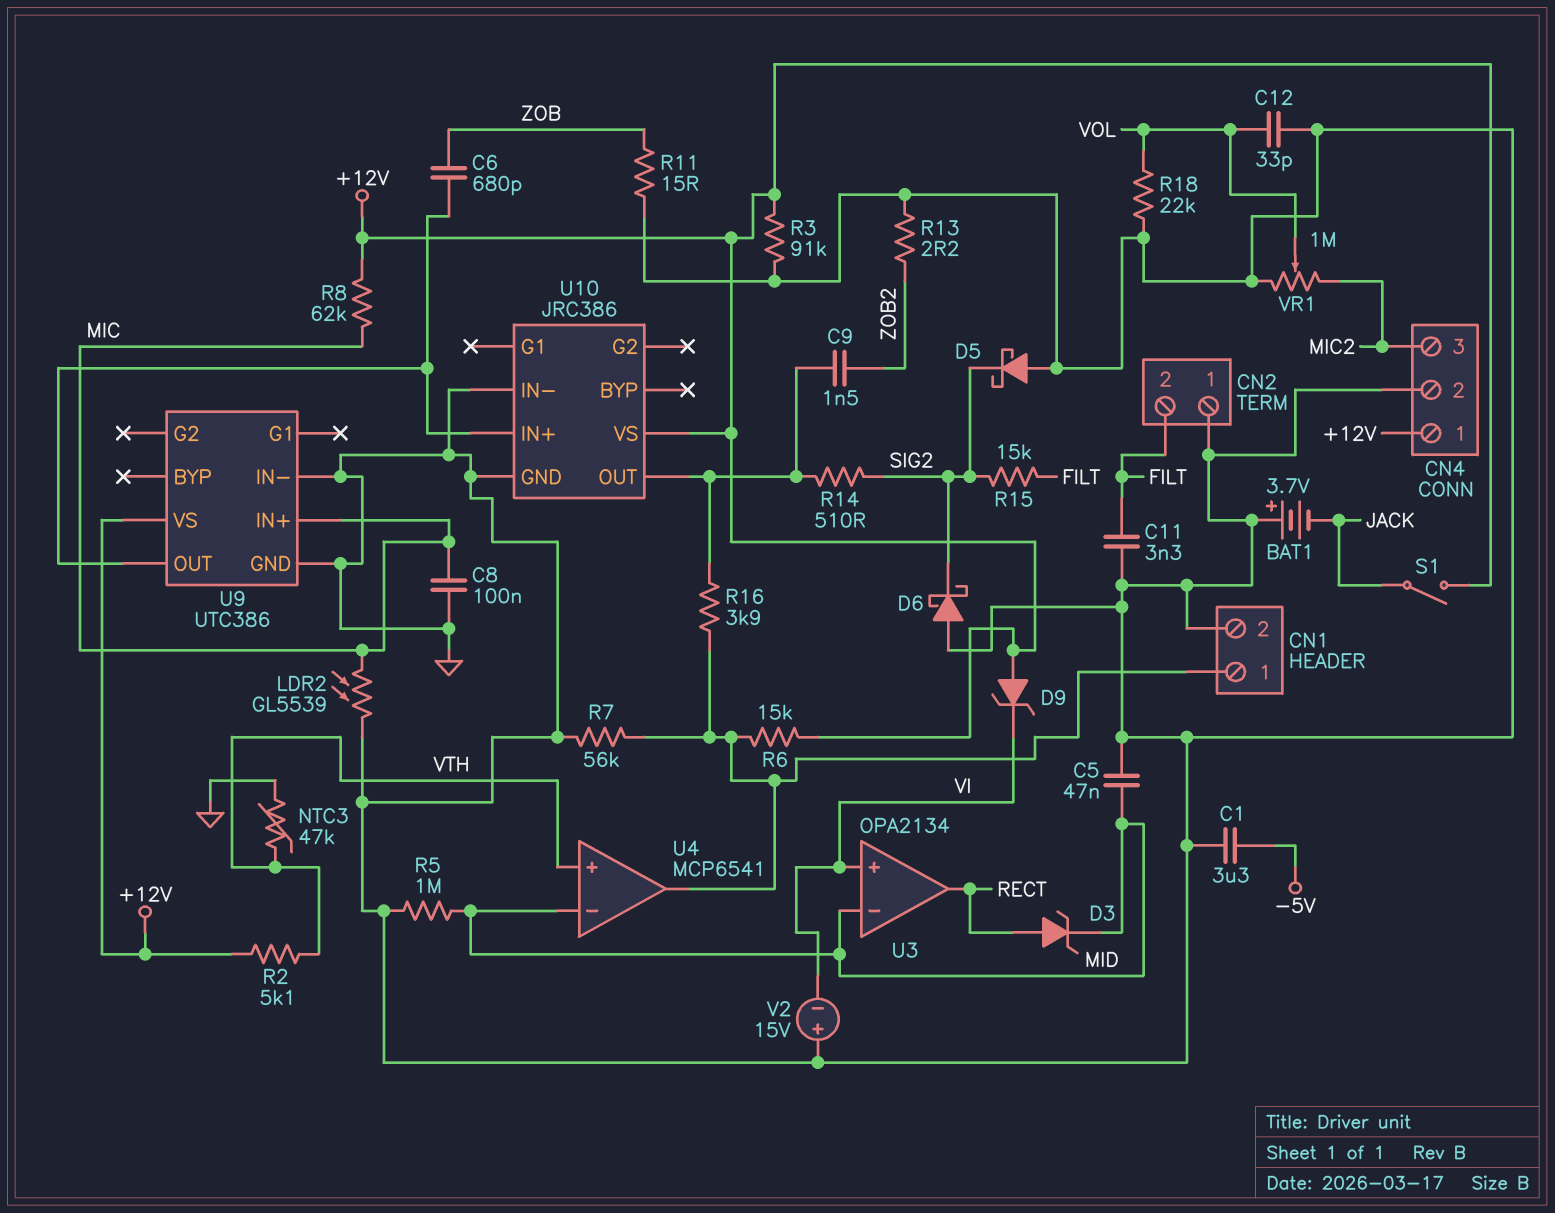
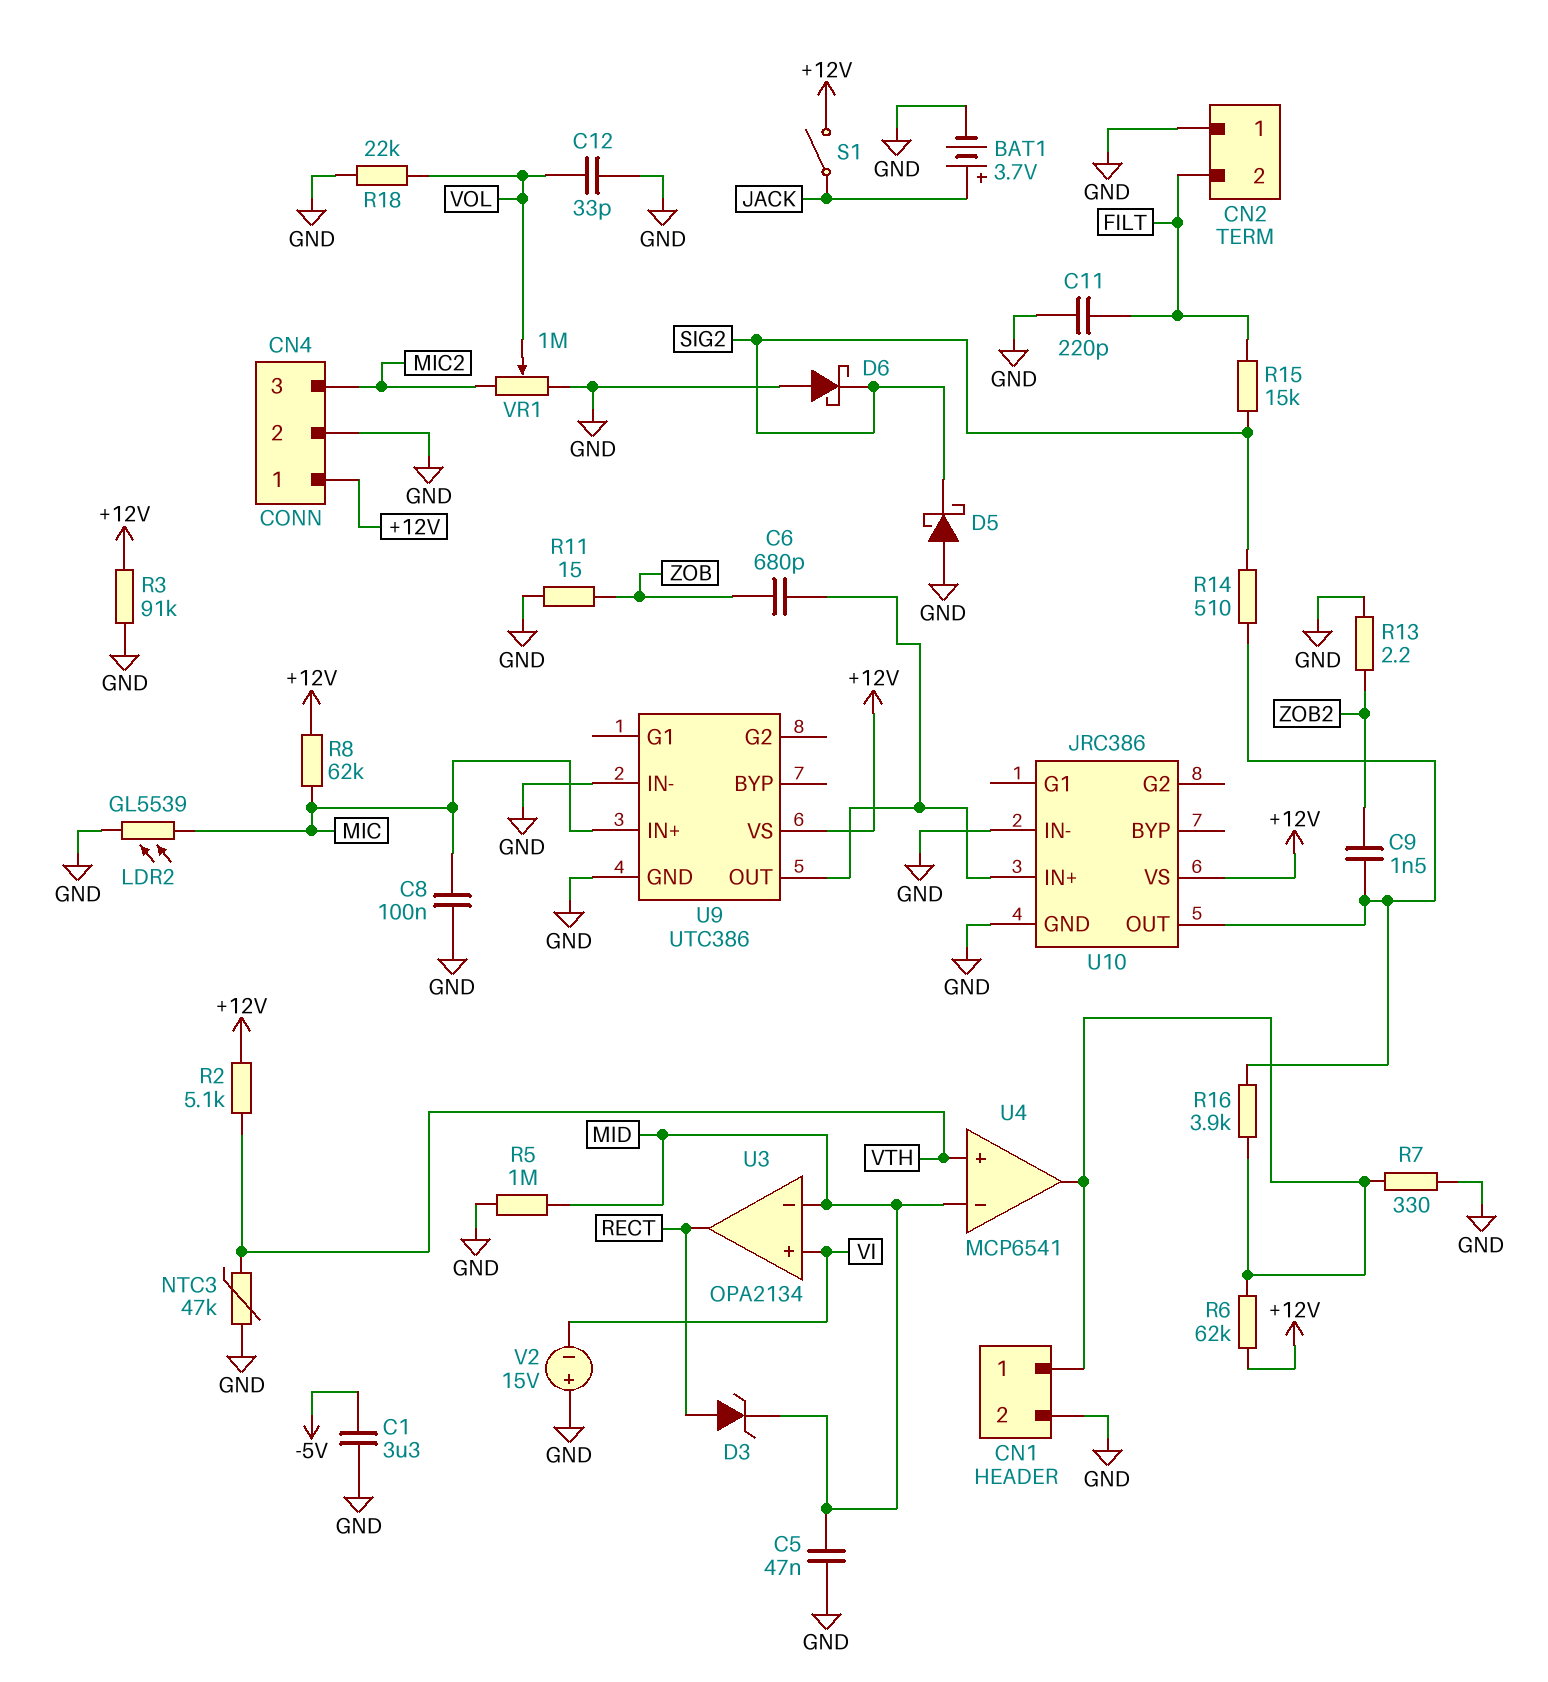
BAT1: 3.7V (plus GND, minus JACK) -> 3.7V (plus JACK, minus GND)
C11: 3.3nF (FILT, GND) -> 220pF (FILT, GND)
D9: zener (A +12V, K VI) -> none
R6: 15k (+12V, CN1/1) -> 62k (+12V, CN1/1)
R7: 56k (CN1/1, GND) -> 330 (CN1/1, GND)

